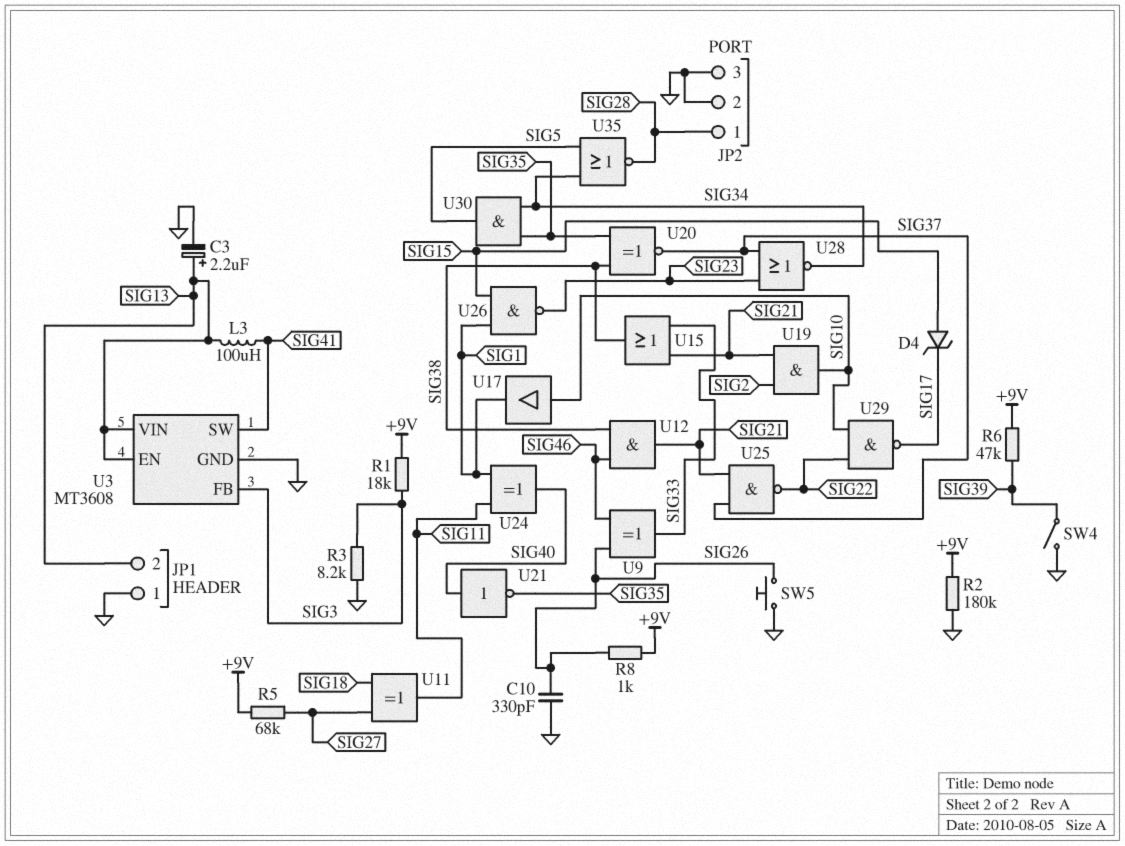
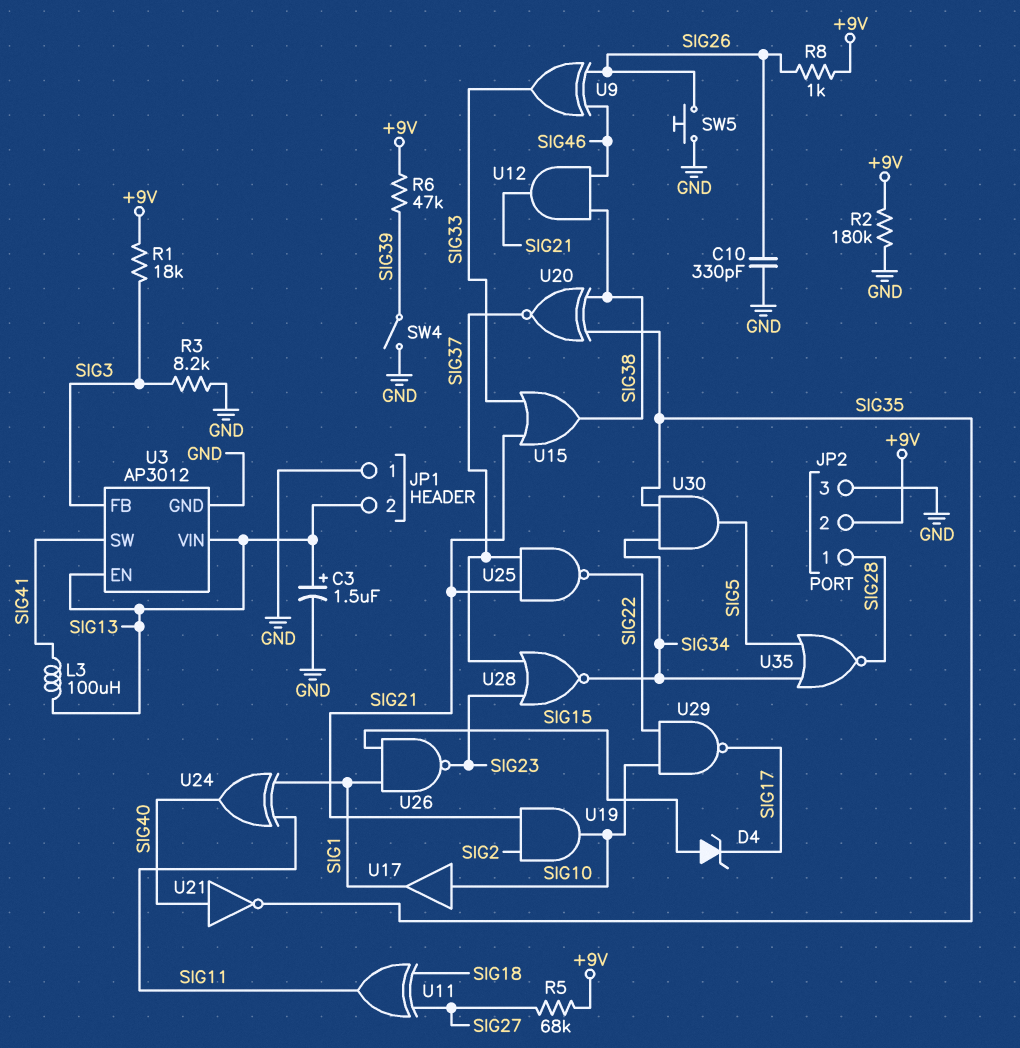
C3: 2.2uF (plus SIG13, minus GND) -> 1.5uF (plus SIG13, minus GND)
JP2 pin 2: GND -> +9V
U3: MT3608 -> AP3012

